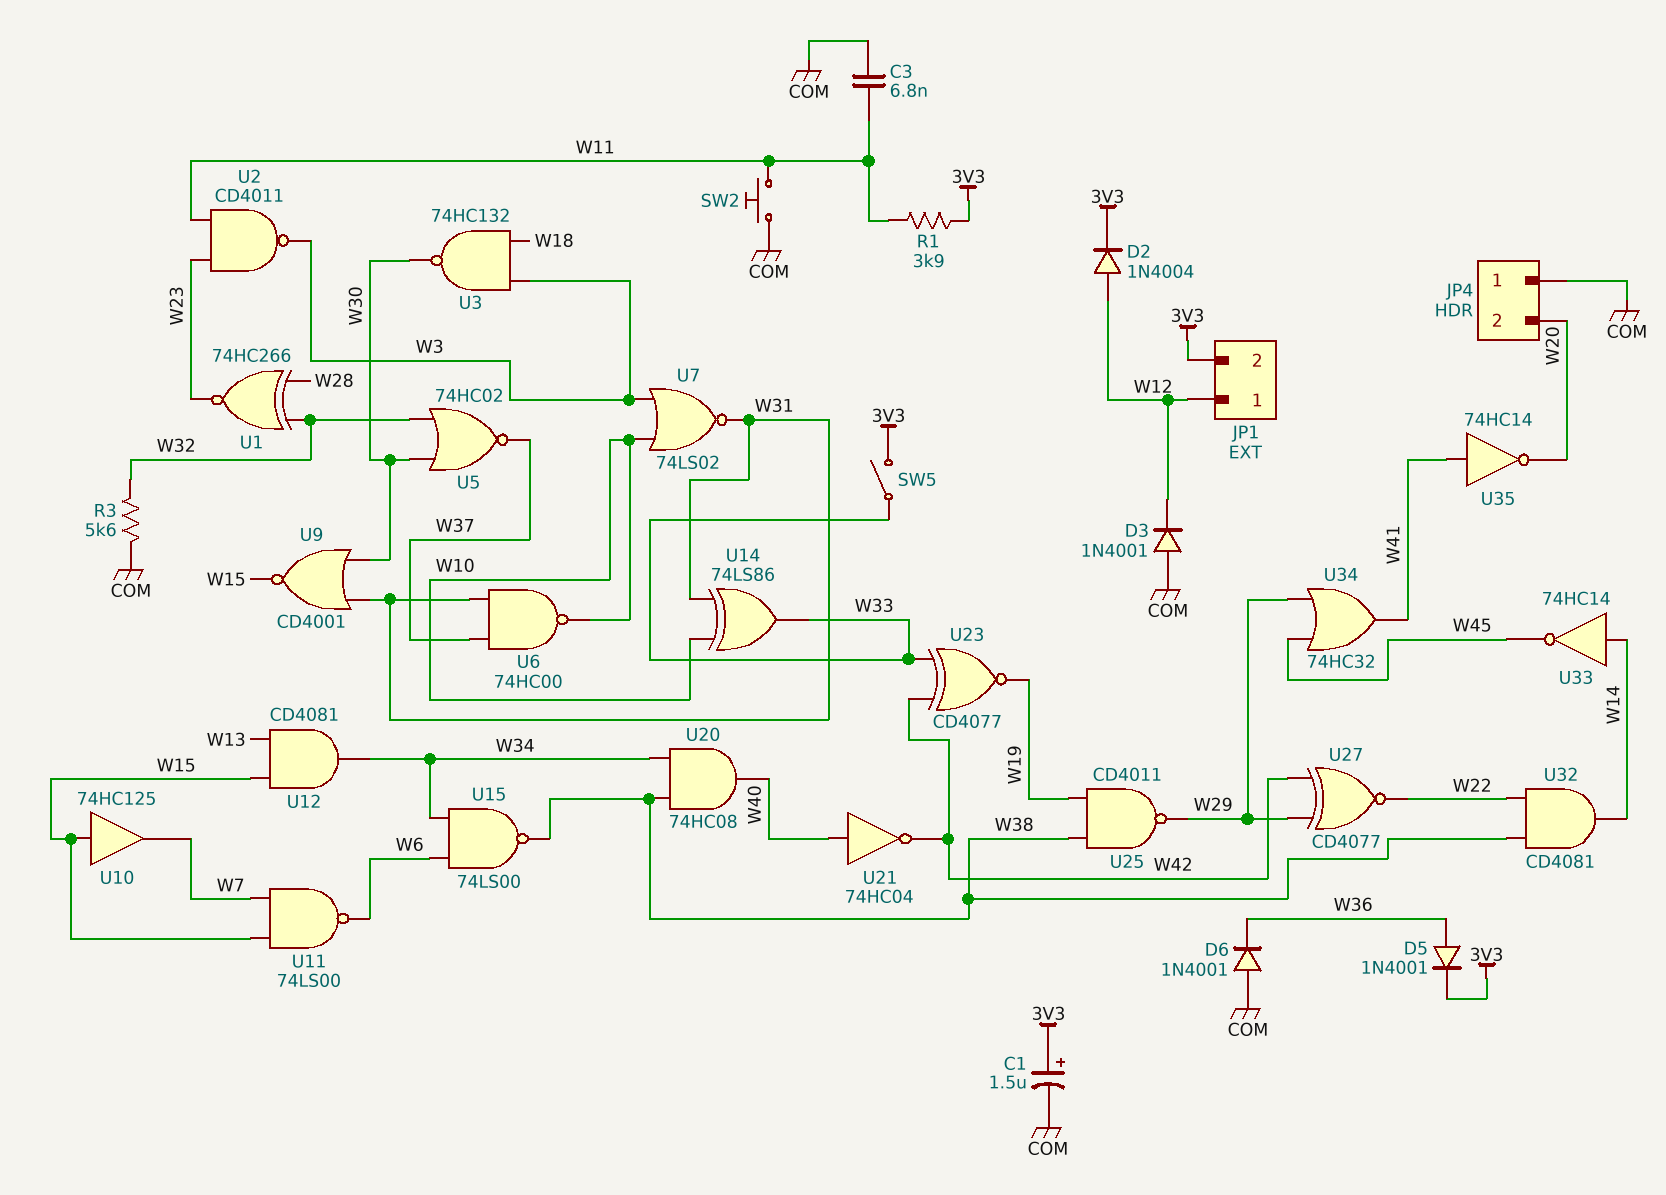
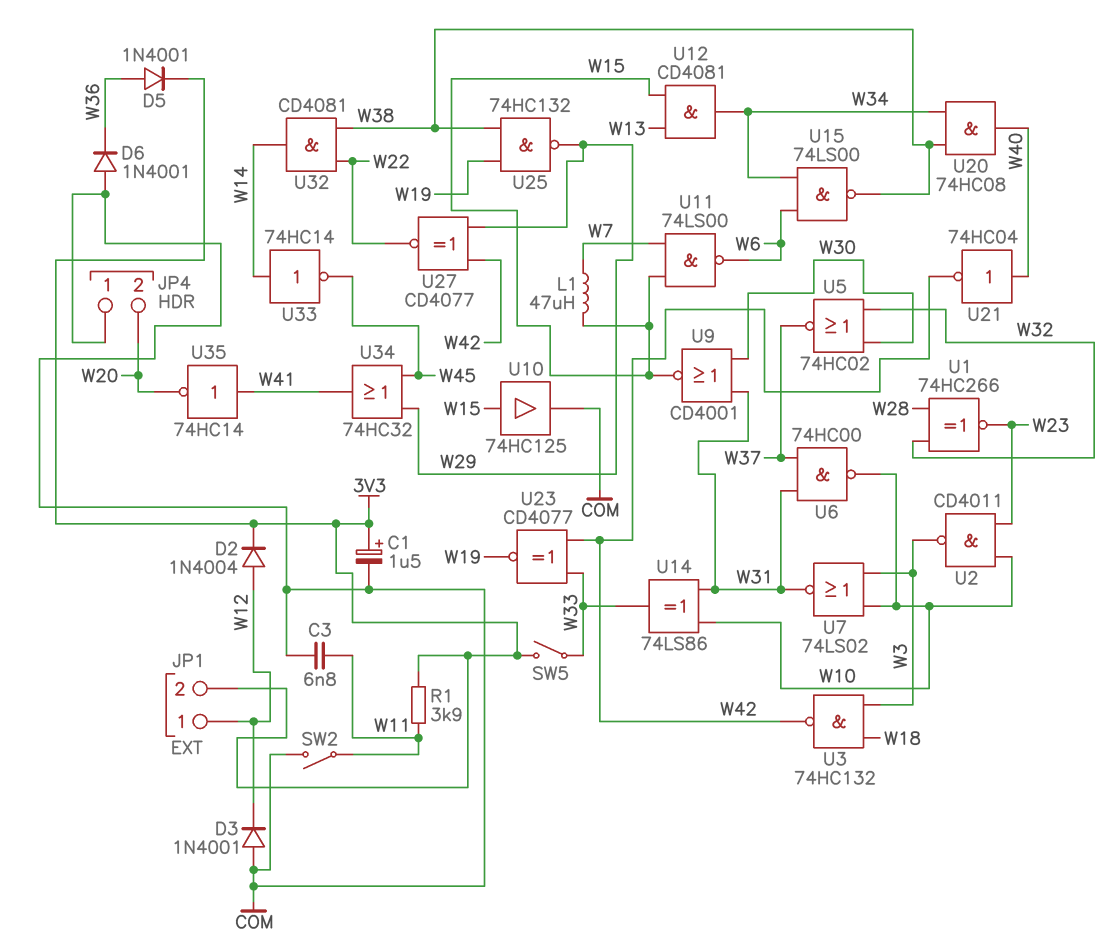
L1: none -> 47uH (W7, W15)
R3: 5.6k (COM, W32) -> none
SW2: button (COM, W11) -> switch (COM, W11)
U2: NAND CD4011 (in W11, in W23, out W3) -> NAND CD4011 (in W10, in W23, out W3)
U3: NAND 74HC132 (in W3, in W18, out W30) -> NAND 74HC132 (in W3, in W18, out W42)
U10: buffer 74HC125 (in W15, out W7) -> buffer 74HC125 (in W15, out COM)
U25: NAND CD4011 (in W19, in W38, out W29) -> NAND 74HC132 (in W19, in W38, out W29)

